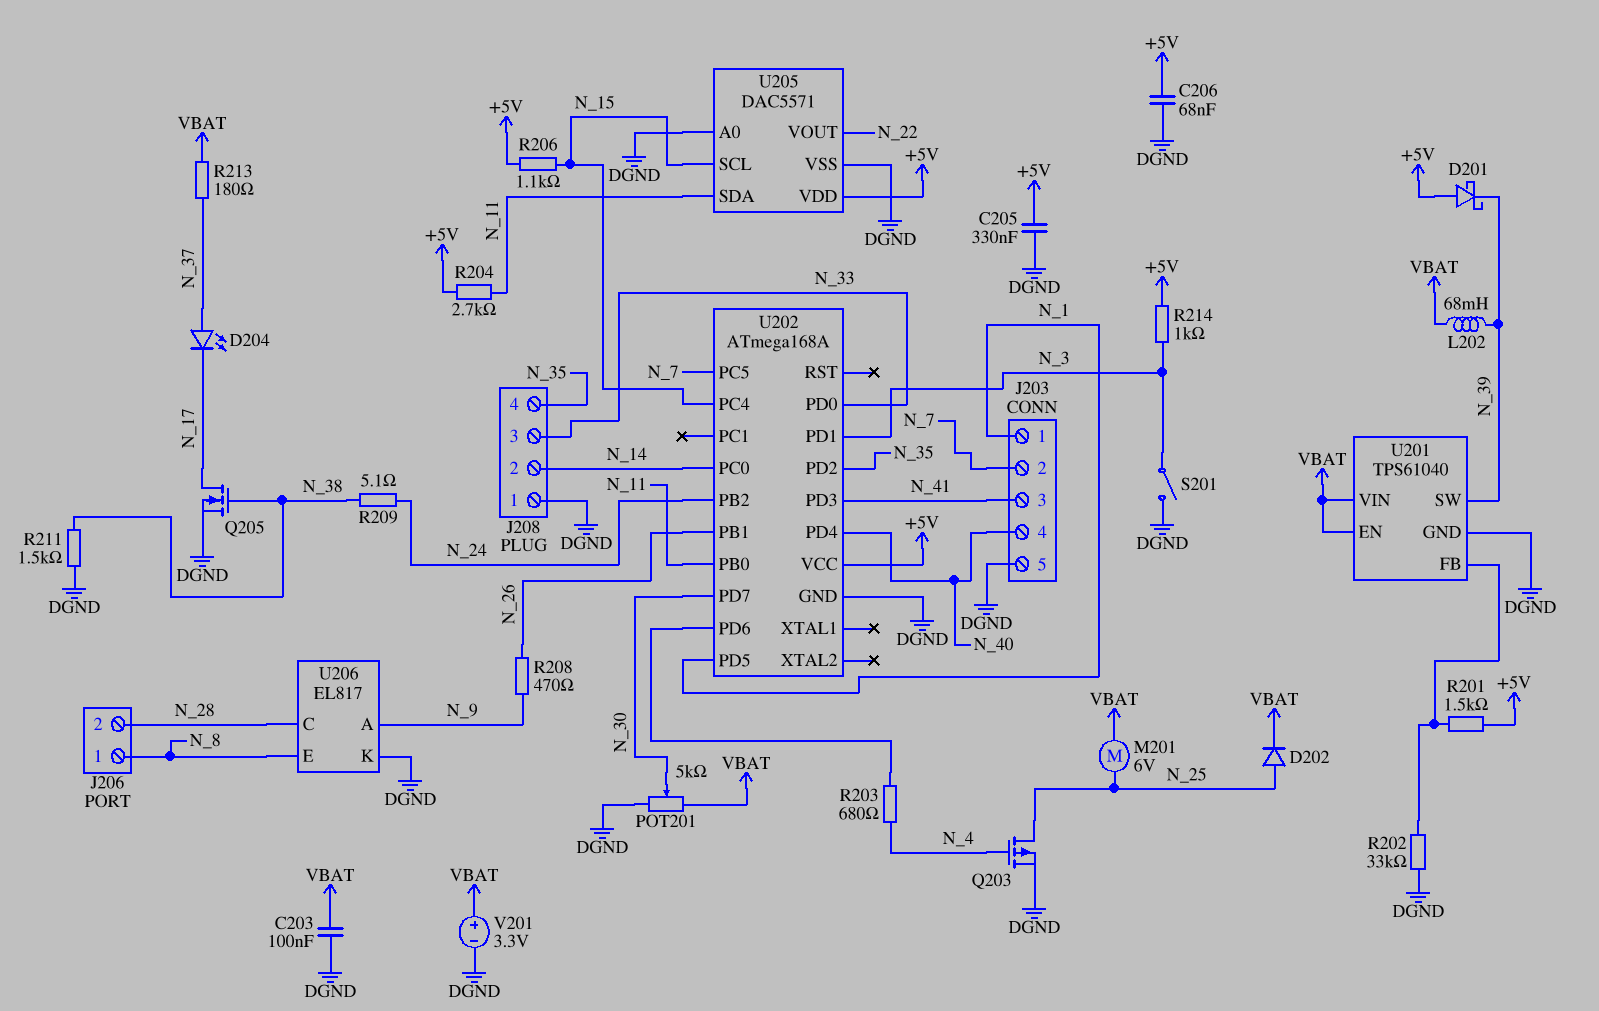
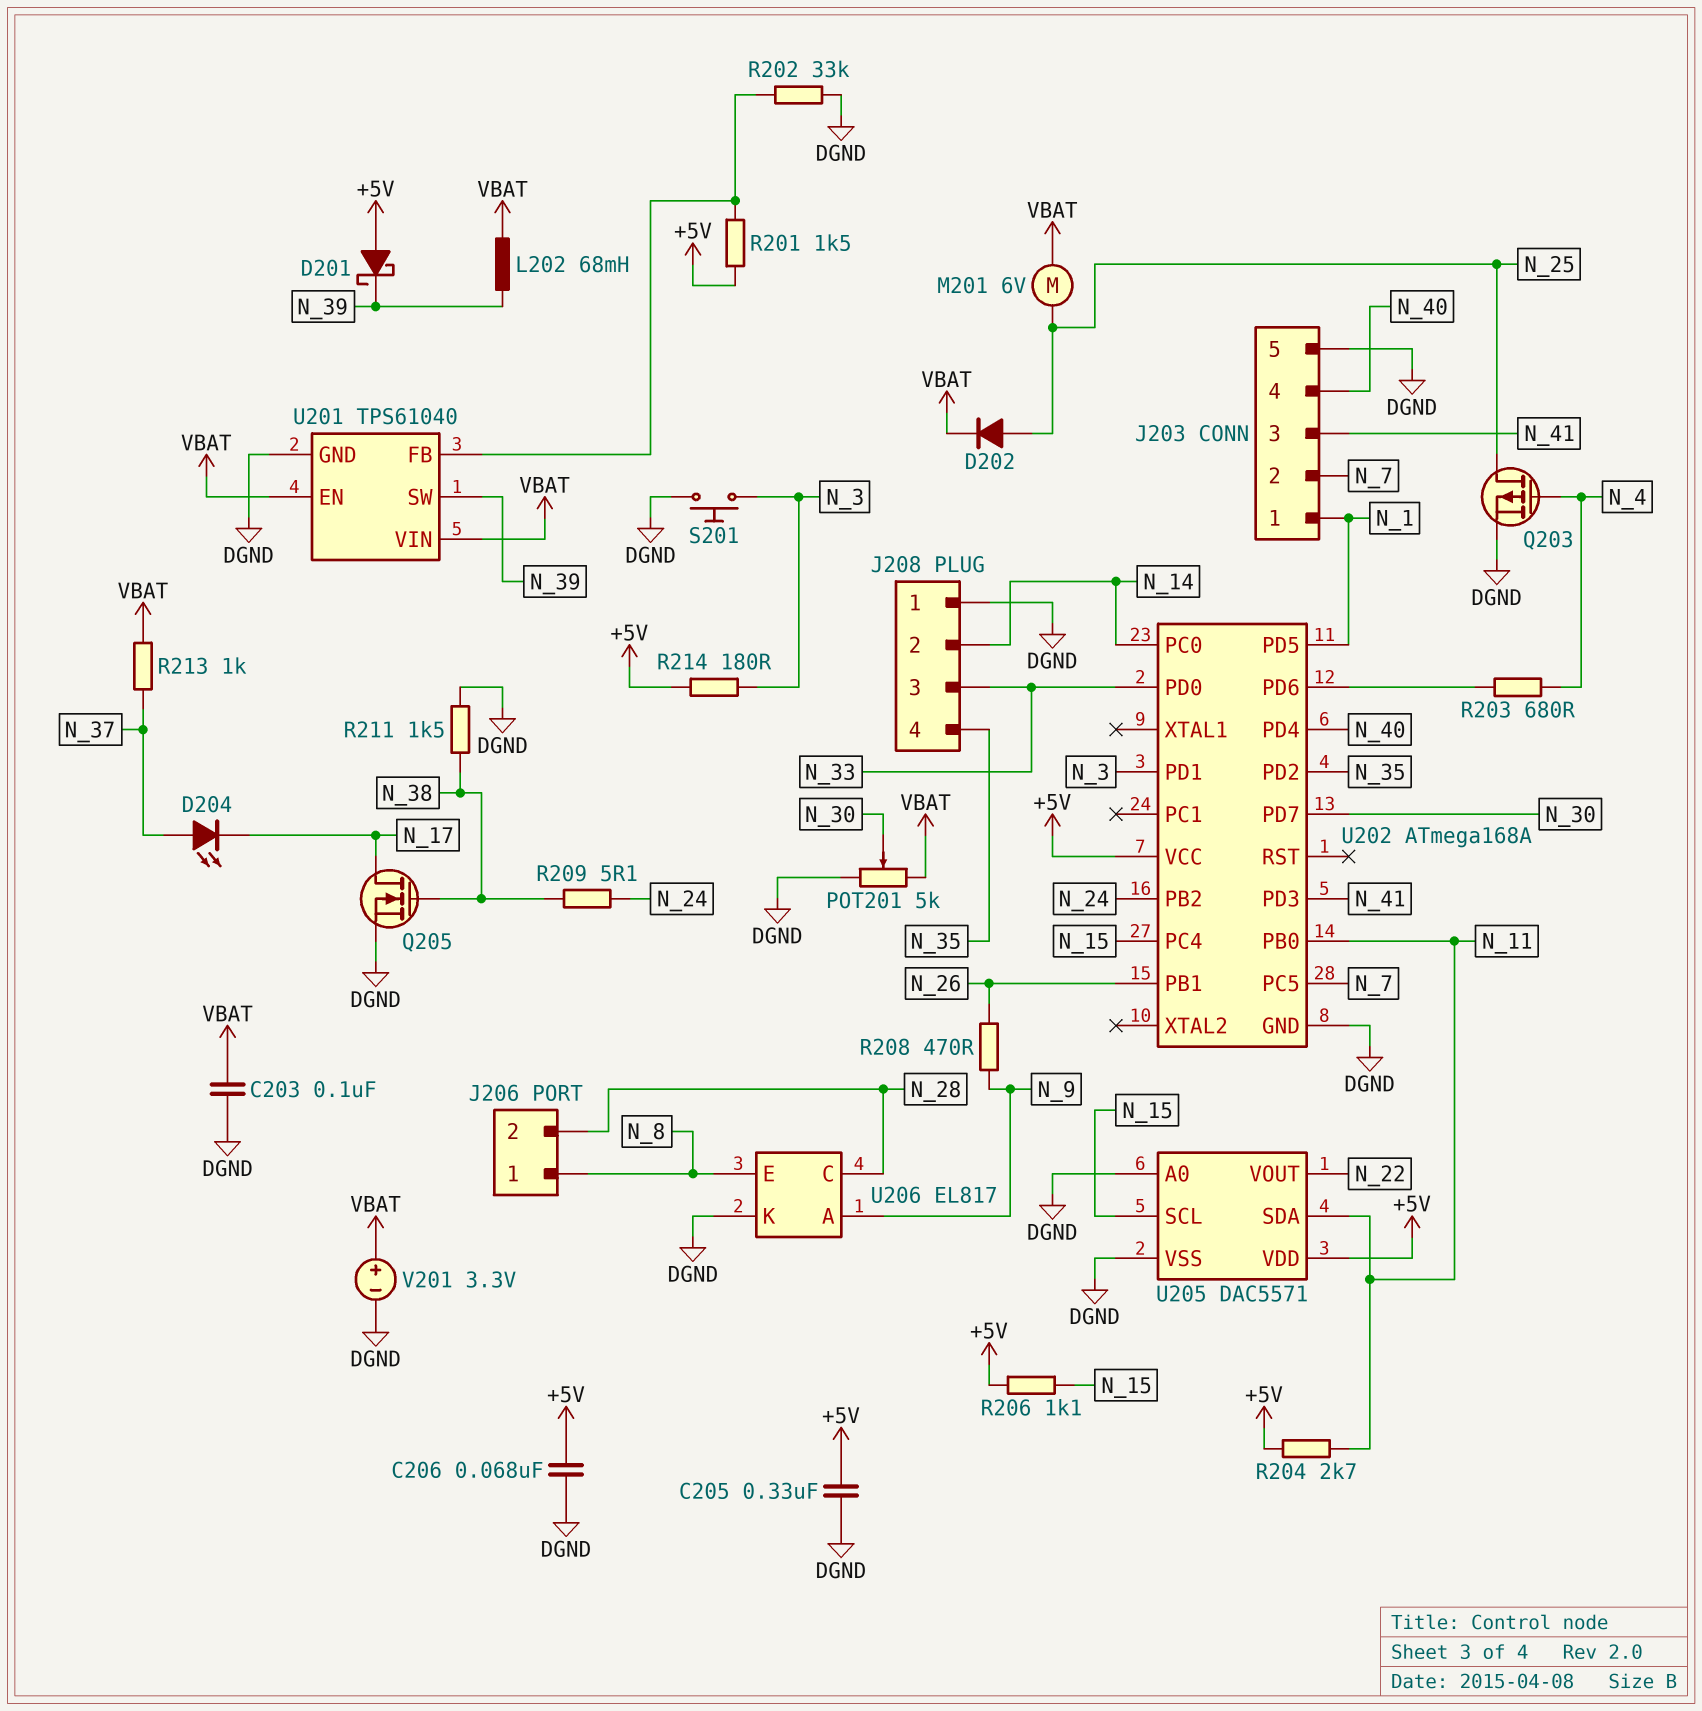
R213: 180 (N_37, VBAT) -> 1k (N_37, VBAT)
R214: 1k (+5V, N_3) -> 180 (+5V, N_3)
S201: switch (DGND, N_3) -> button (DGND, N_3)

